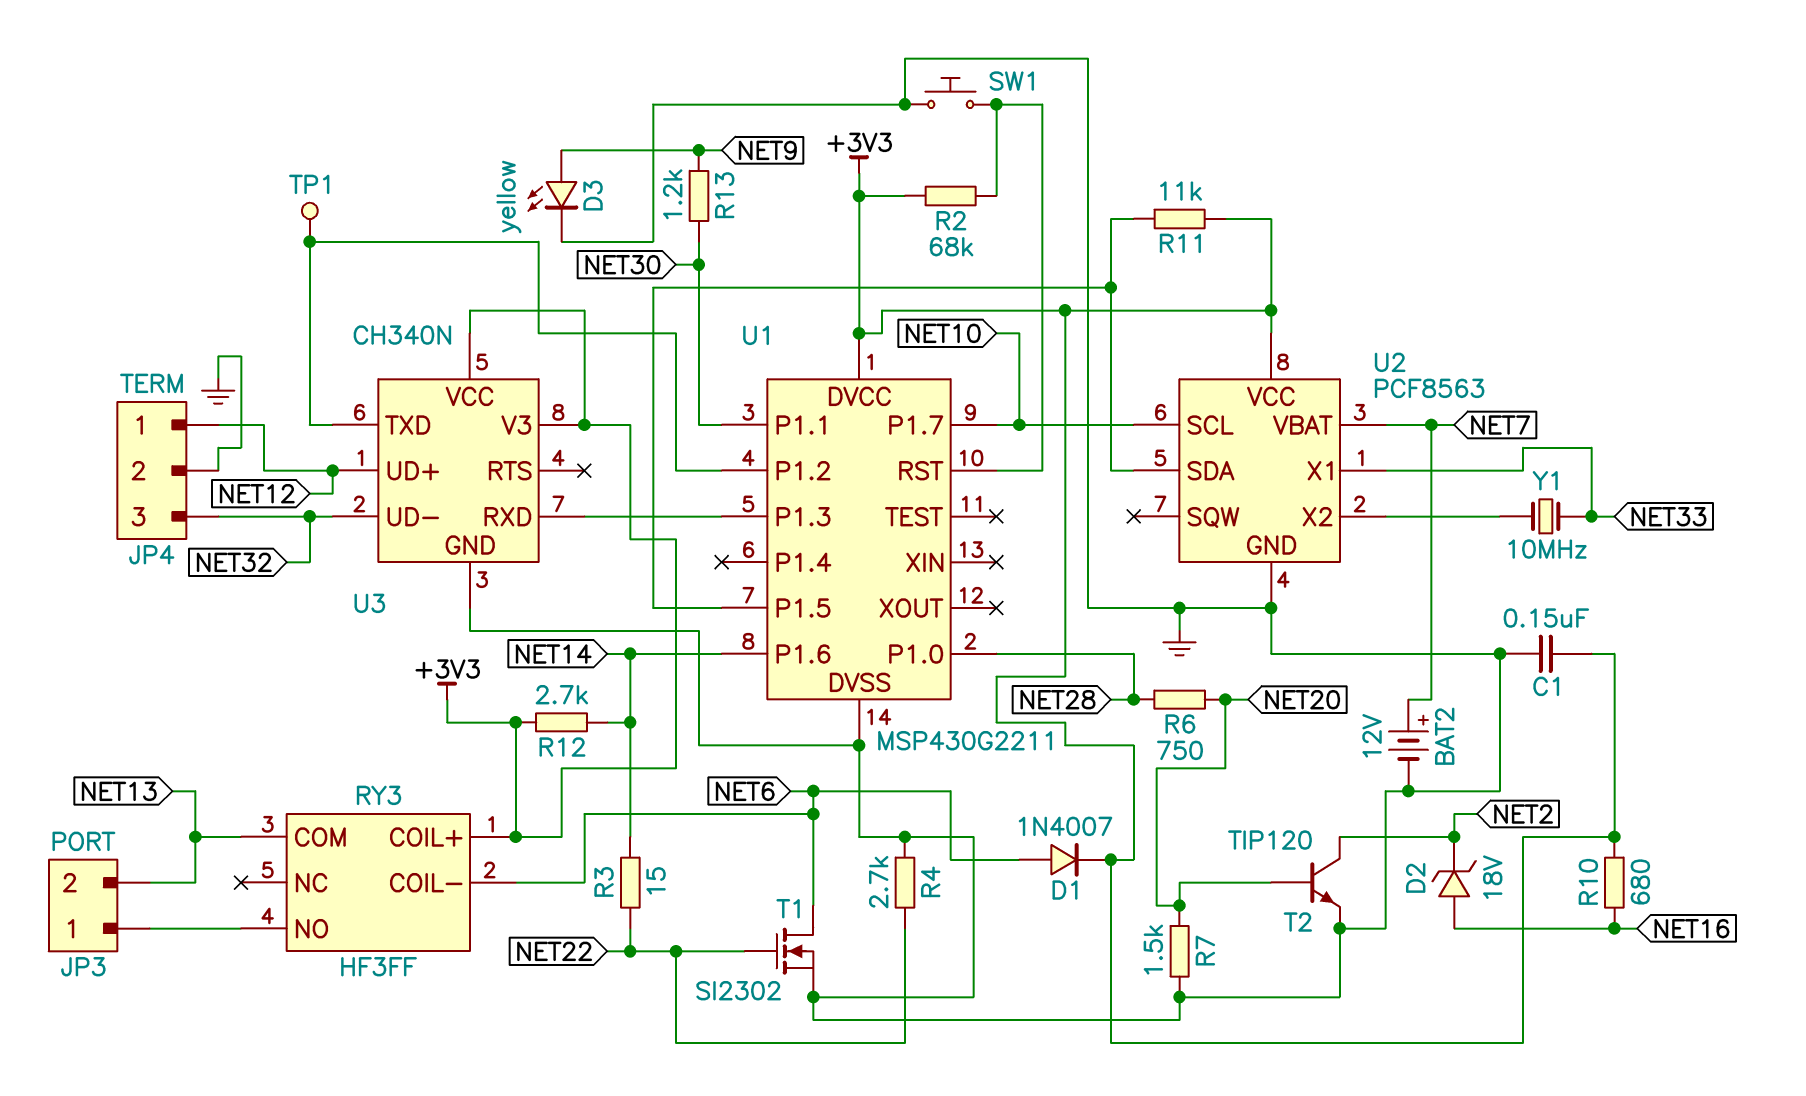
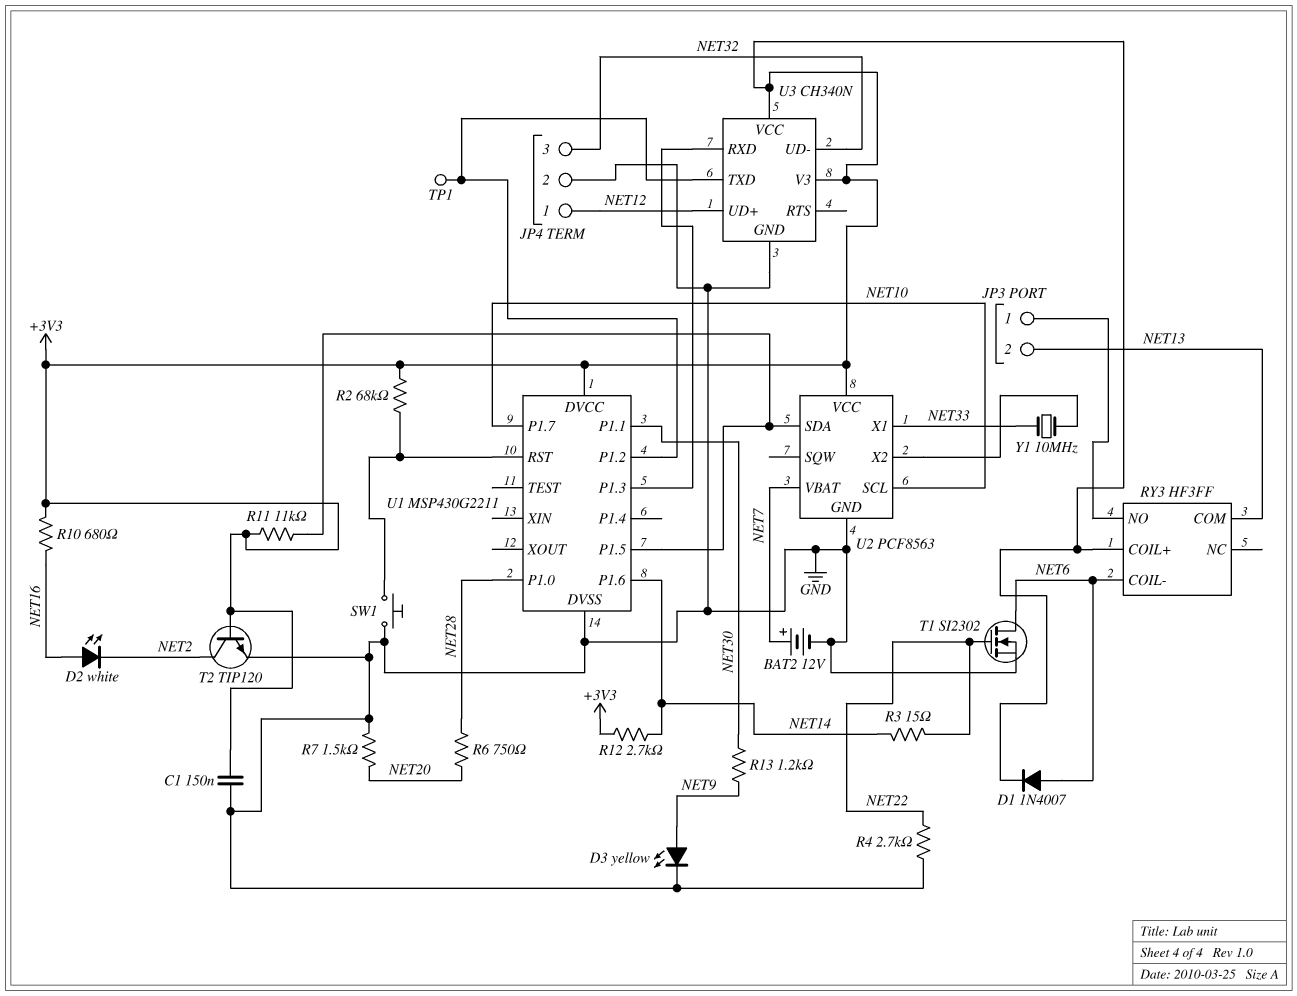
D2: zener 18V (A NET16, K NET2) -> LED white (A NET16, K NET2)
T2: NPN TIP120 (B NET20, C NET2, E GND) -> NPN TIP120 (B +3V3, C NET2, E GND)

